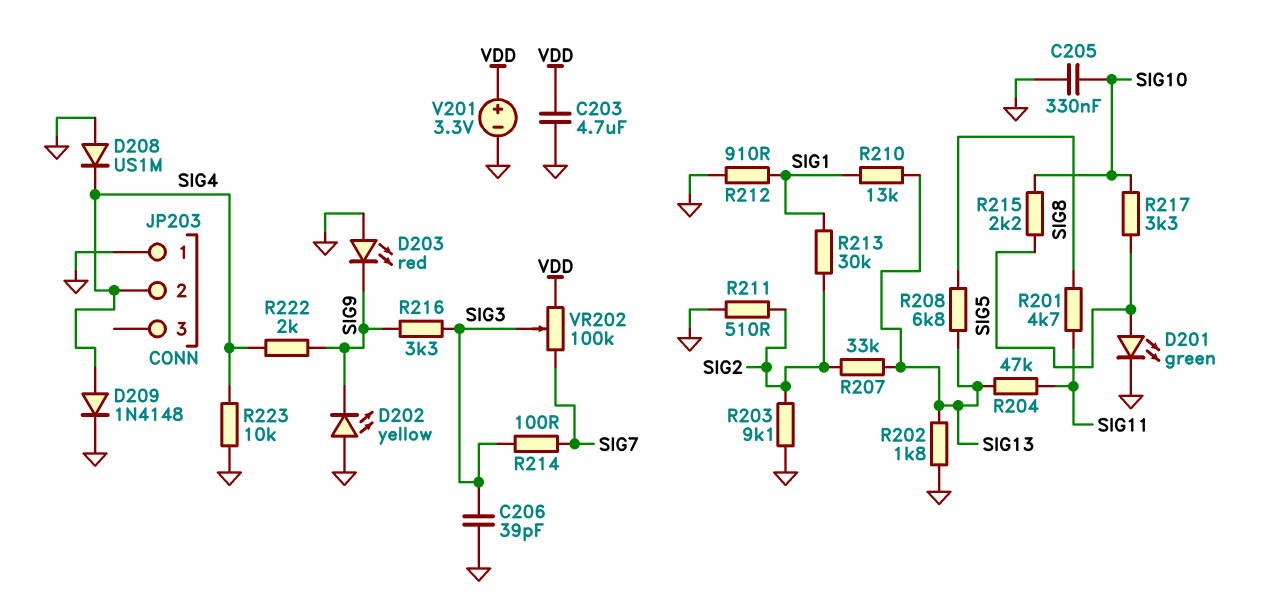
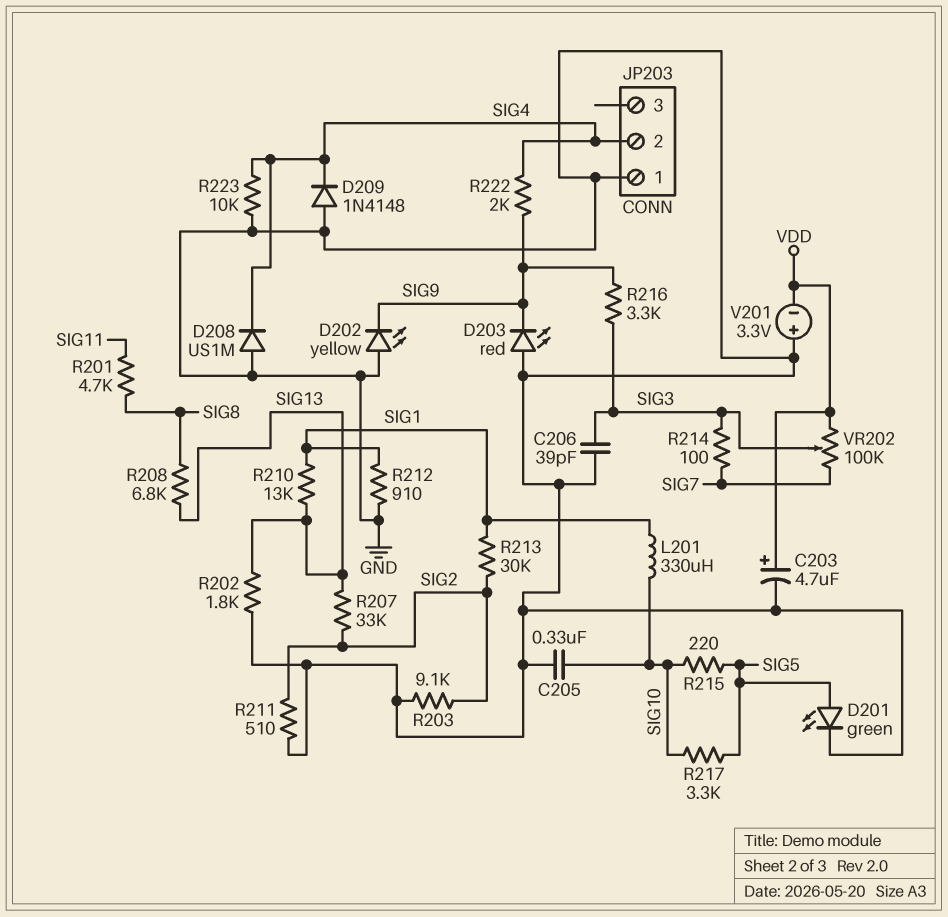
C203: 4.7uF (GND, VDD) -> 4.7uF (plus VDD, minus GND)
D209: diode 1N4148 (A SIG4, K GND) -> diode 1N4148 (A GND, K SIG4)
L201: none -> 330uH (SIG1, SIG10)
R204: 47k (SIG11, SIG13) -> none
R215: 2.2k (SIG5, SIG10) -> 220 (SIG5, SIG10)
V201: 3.3V (plus VDD, minus GND) -> 3.3V (plus GND, minus VDD)

